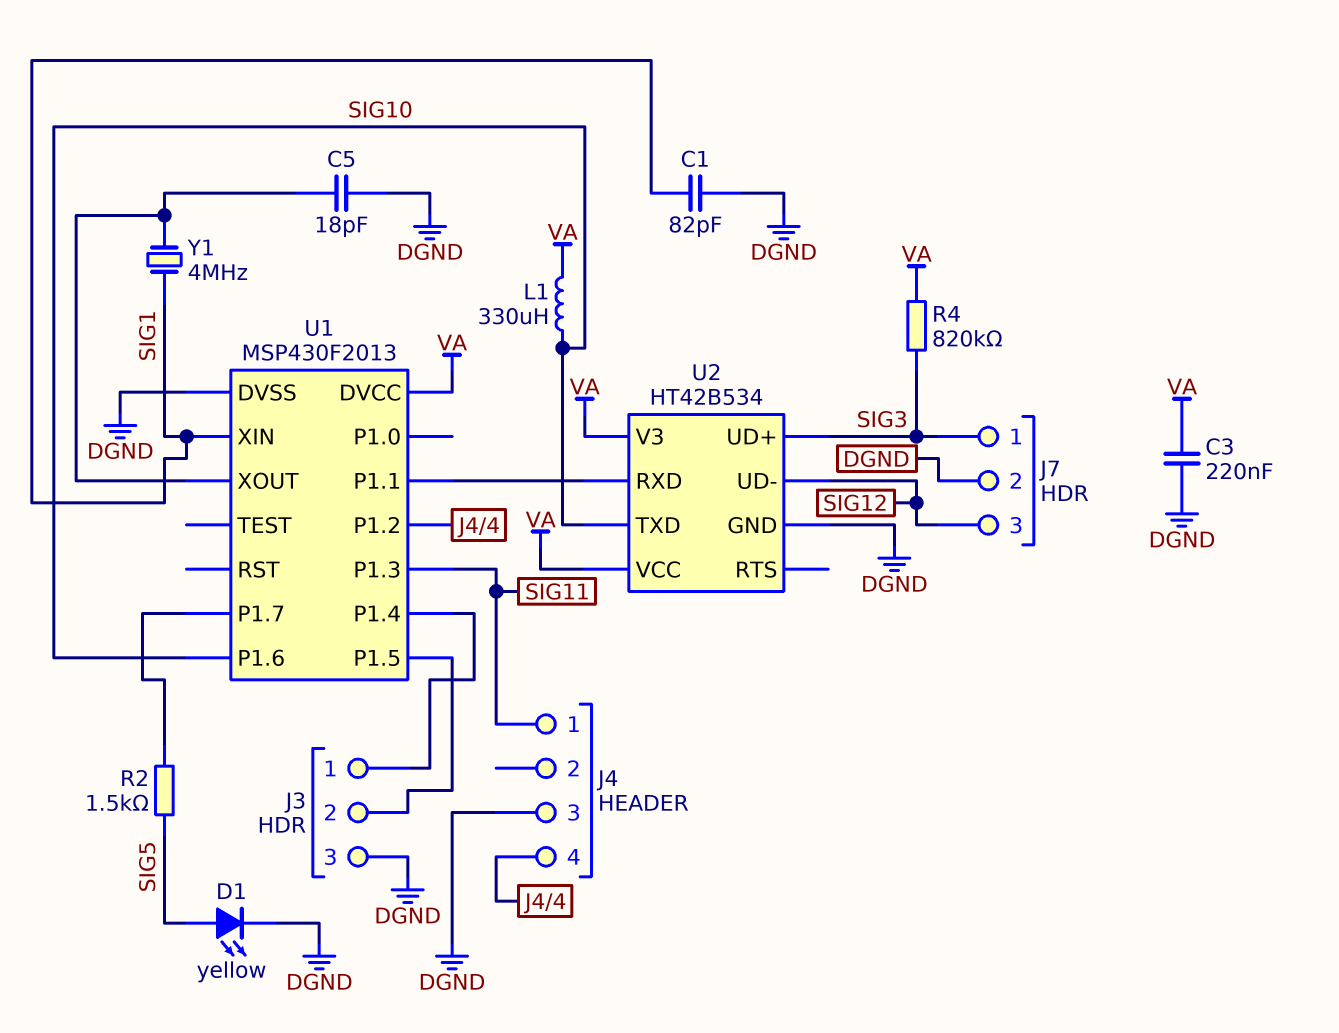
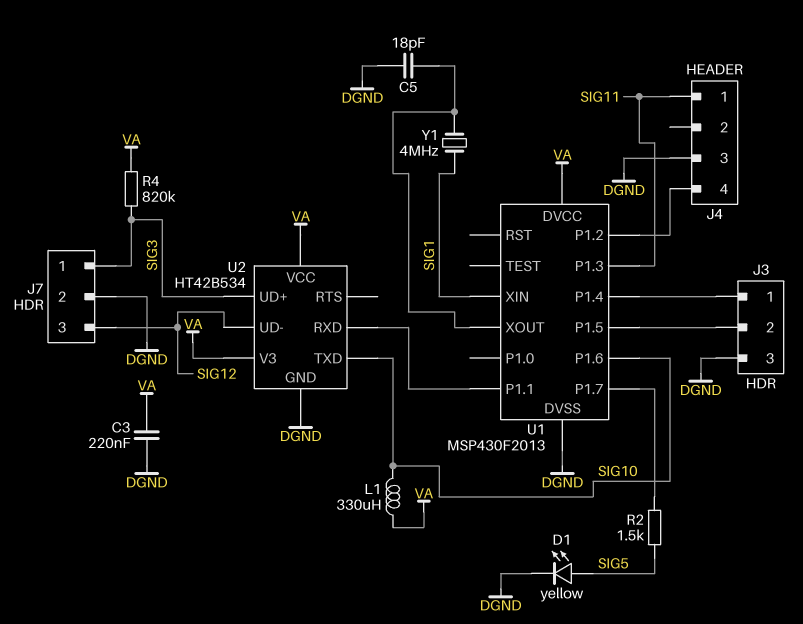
C1: 82pF (DGND, SIG1) -> none

